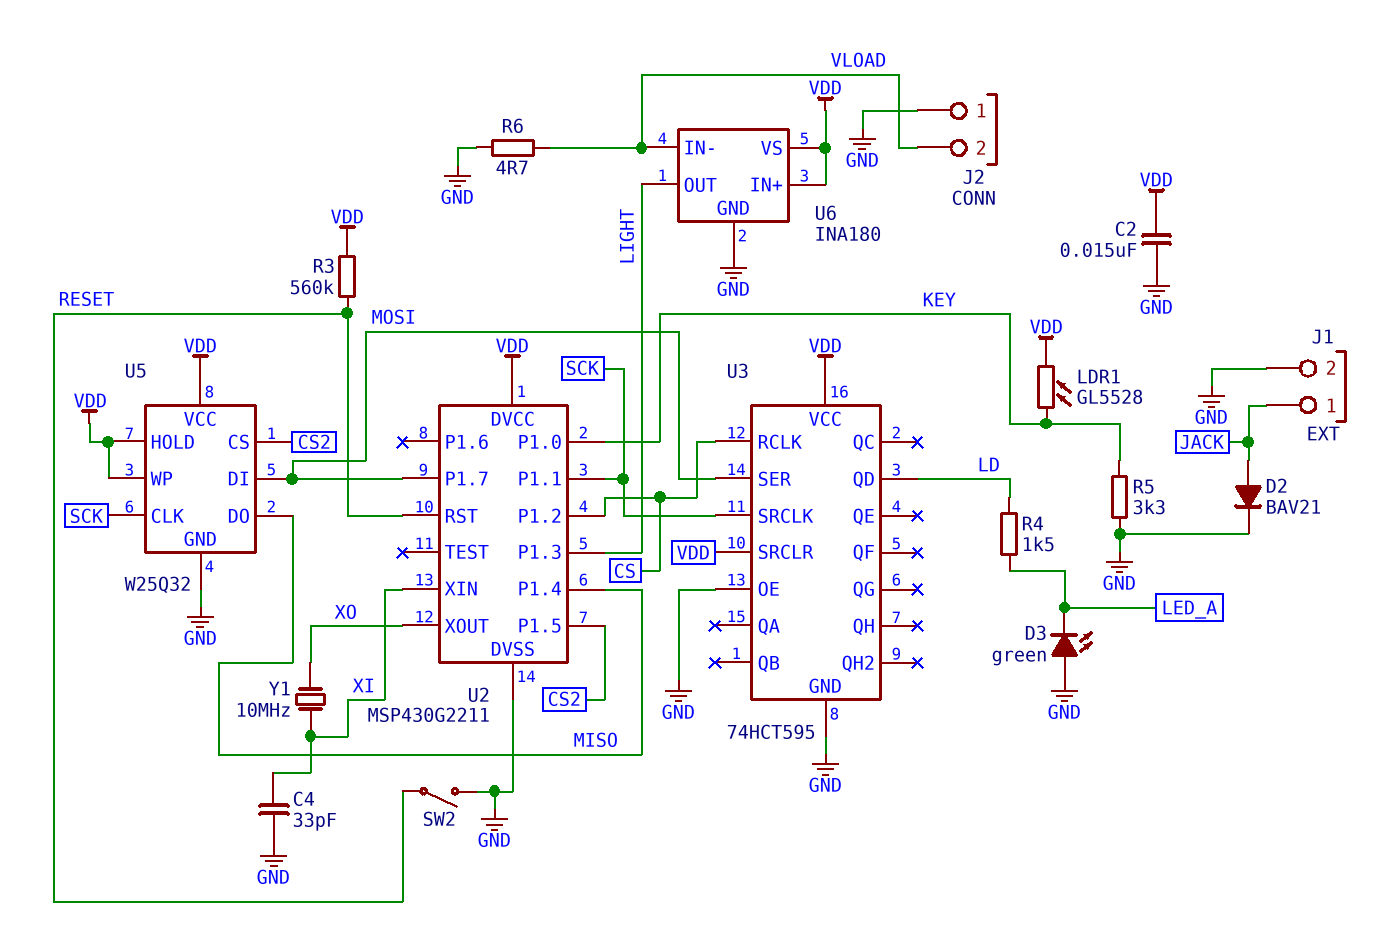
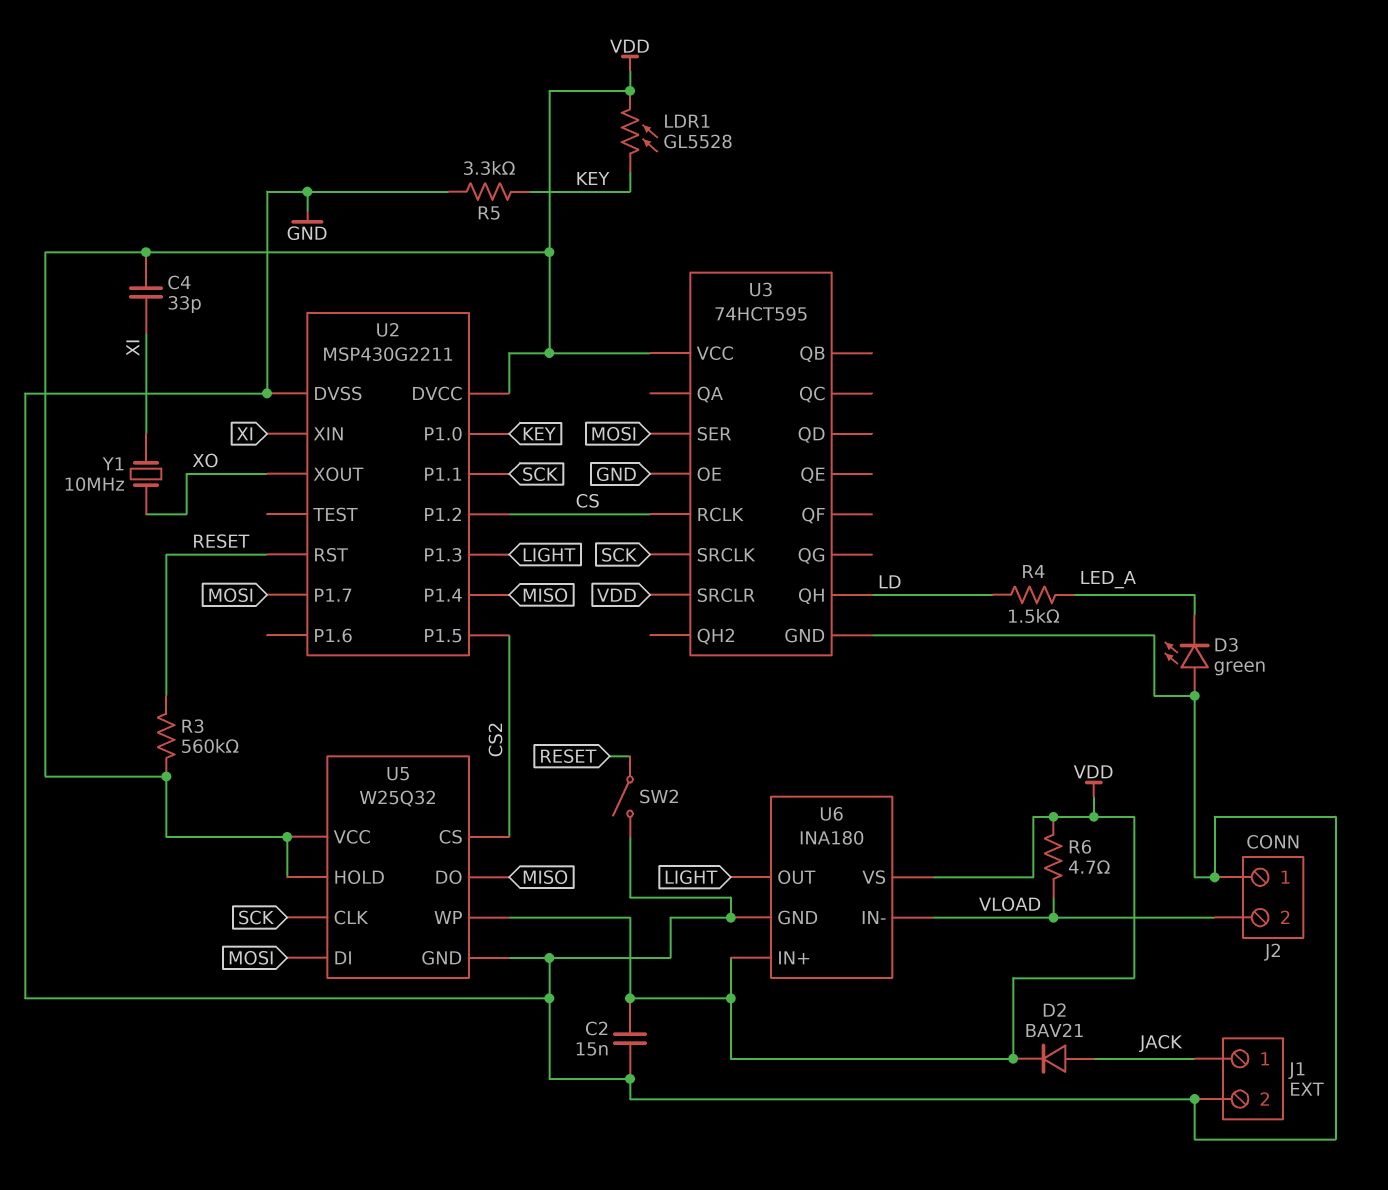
C4: 33pF (GND, XI) -> 33pF (VDD, XI)
D2: diode BAV21 (A JACK, K GND) -> diode BAV21 (A JACK, K VDD)
R6: 4.7 (GND, VLOAD) -> 4.7 (VDD, VLOAD)
U3 pin QD: LD -> none
U3 pin QH: none -> LD

